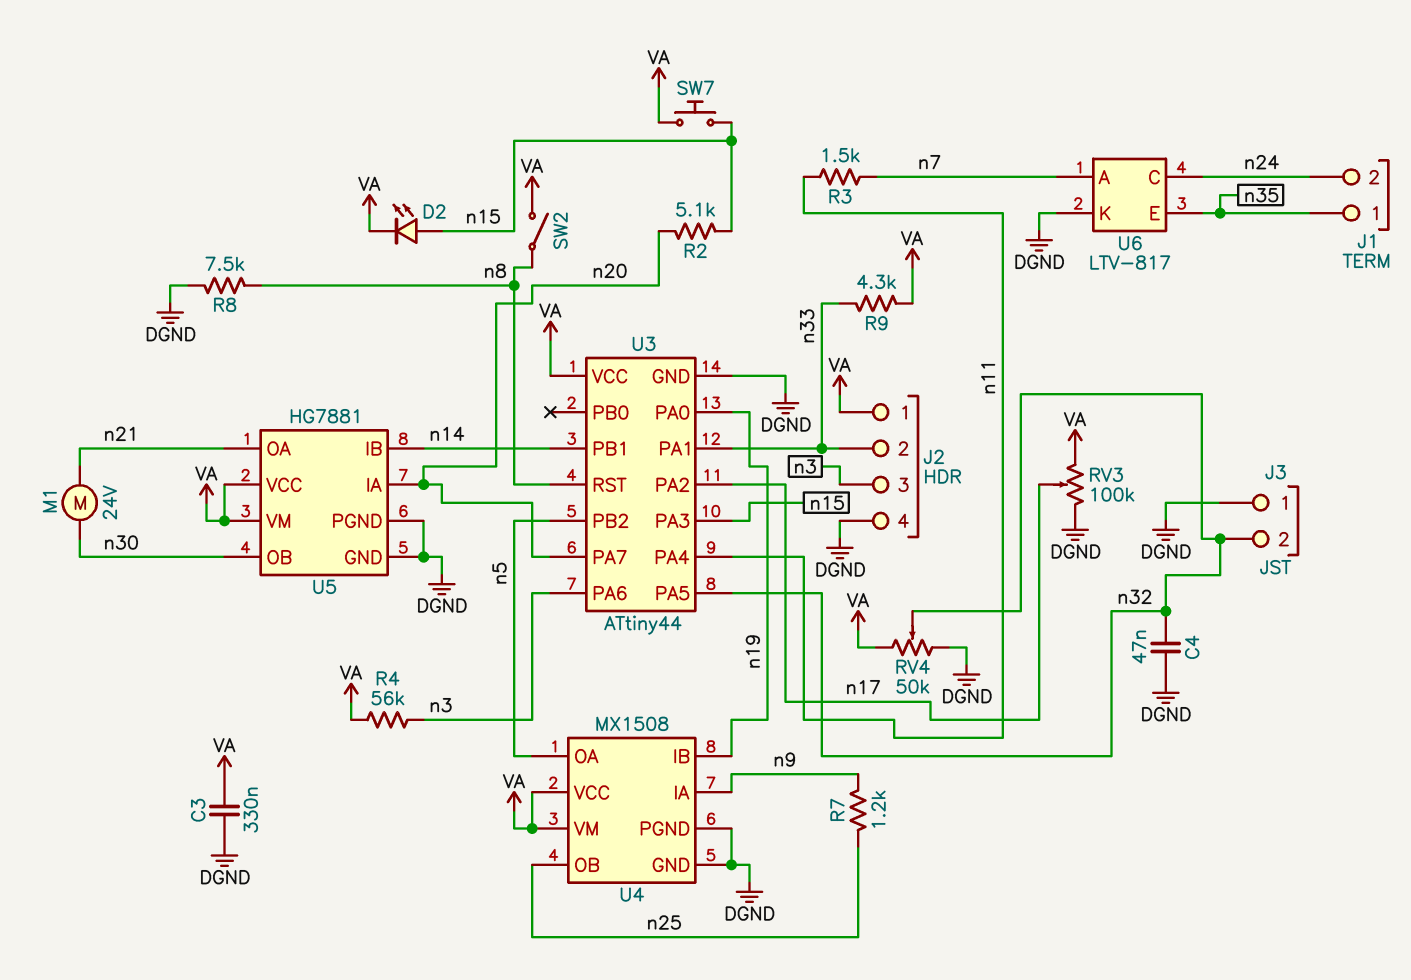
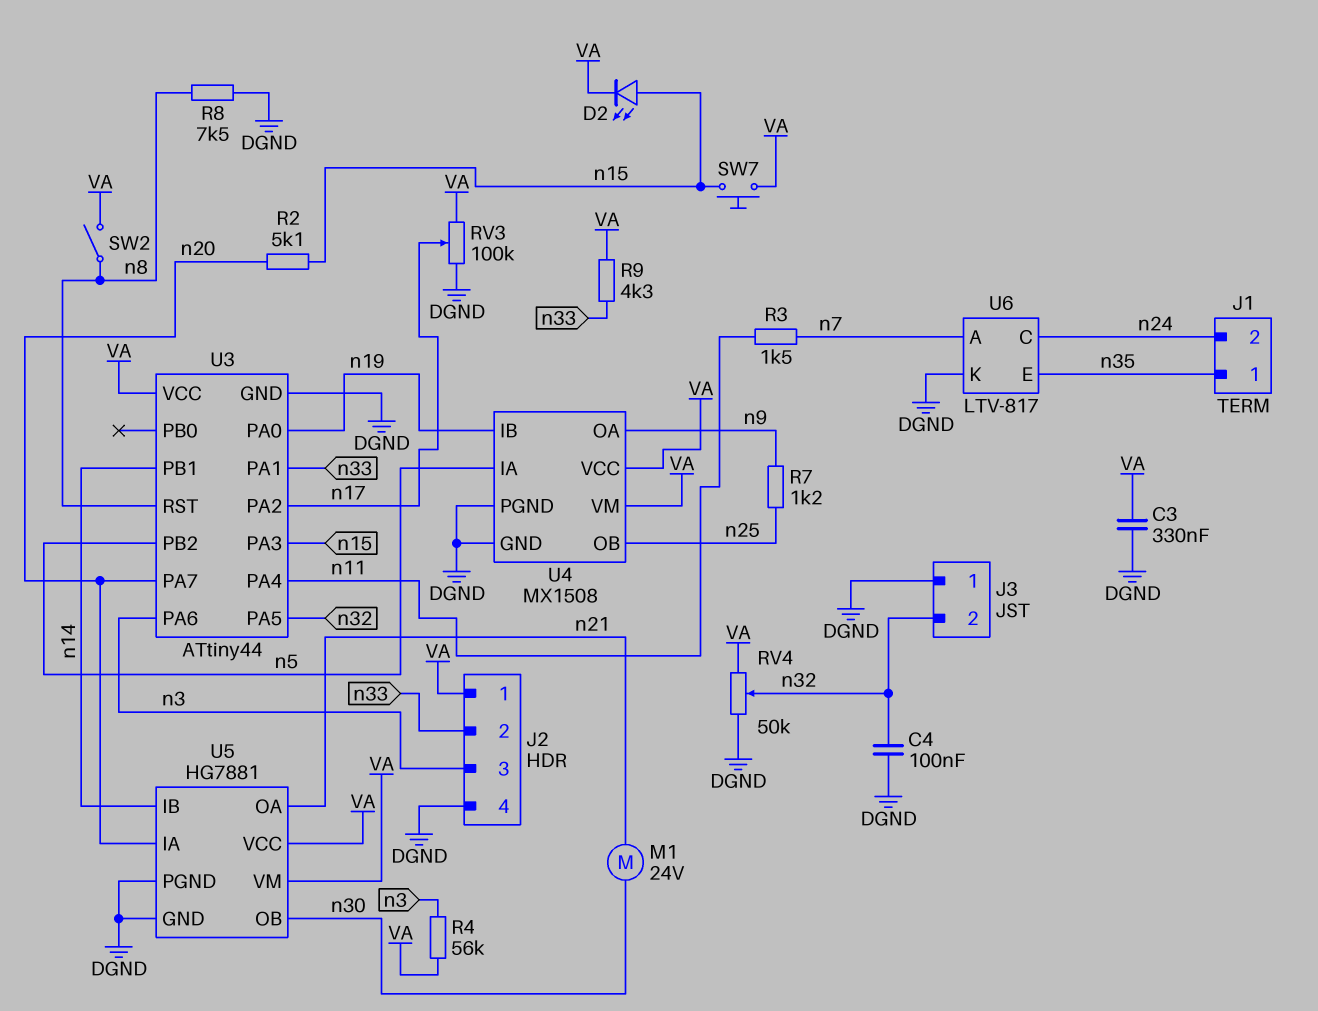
C4: 47nF (DGND, n32) -> 100nF (DGND, n32)
U4 pin IA: n9 -> n5
U4 pin OA: n5 -> n9

